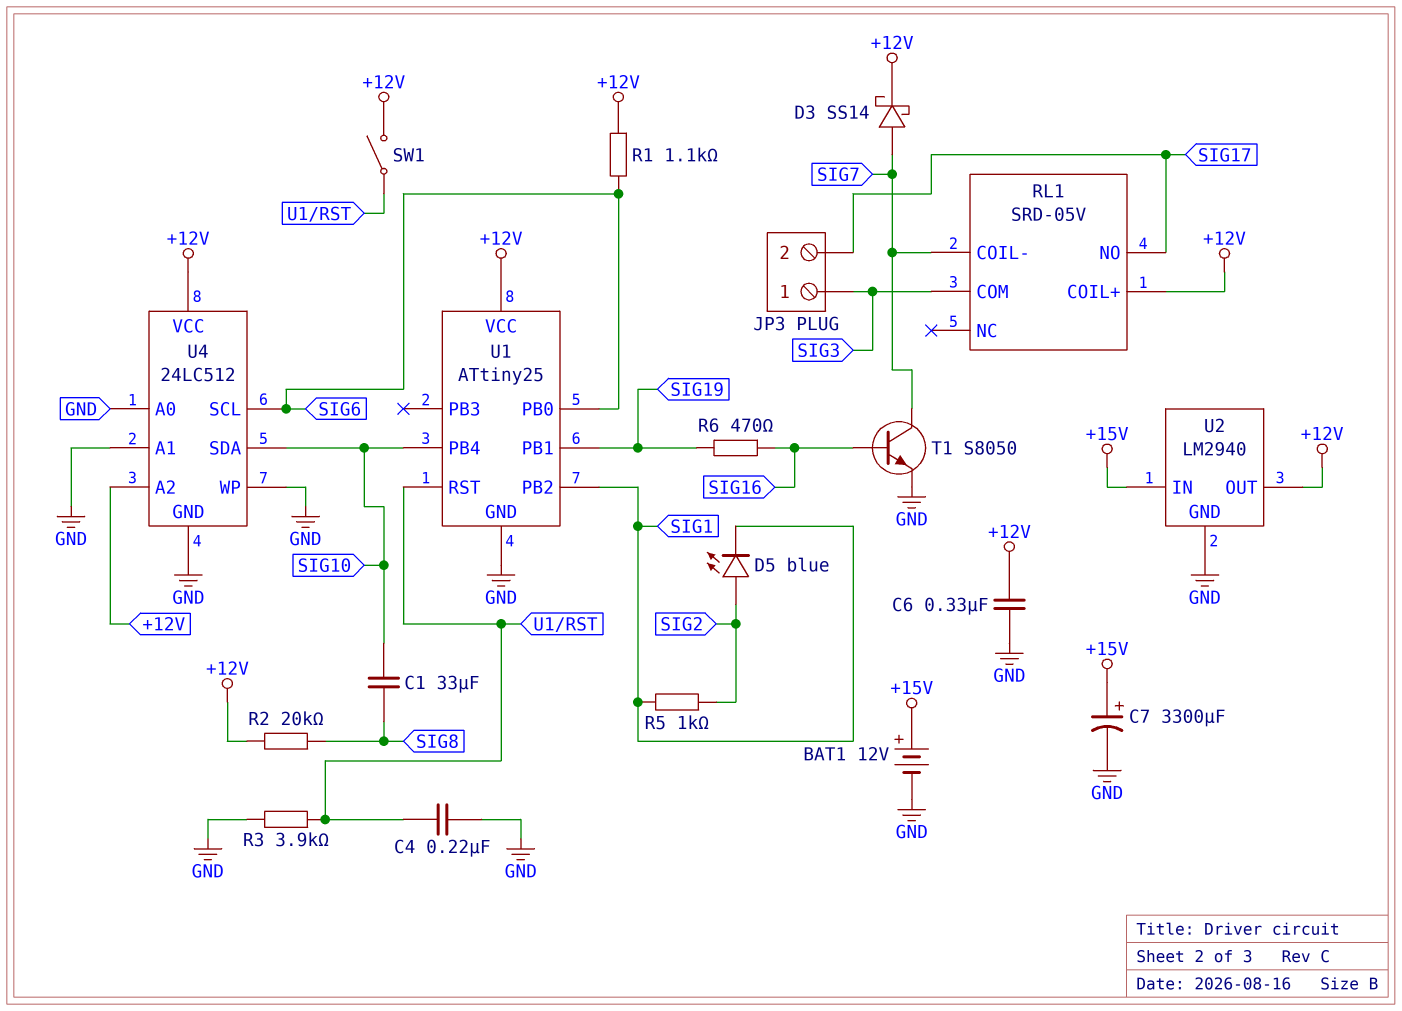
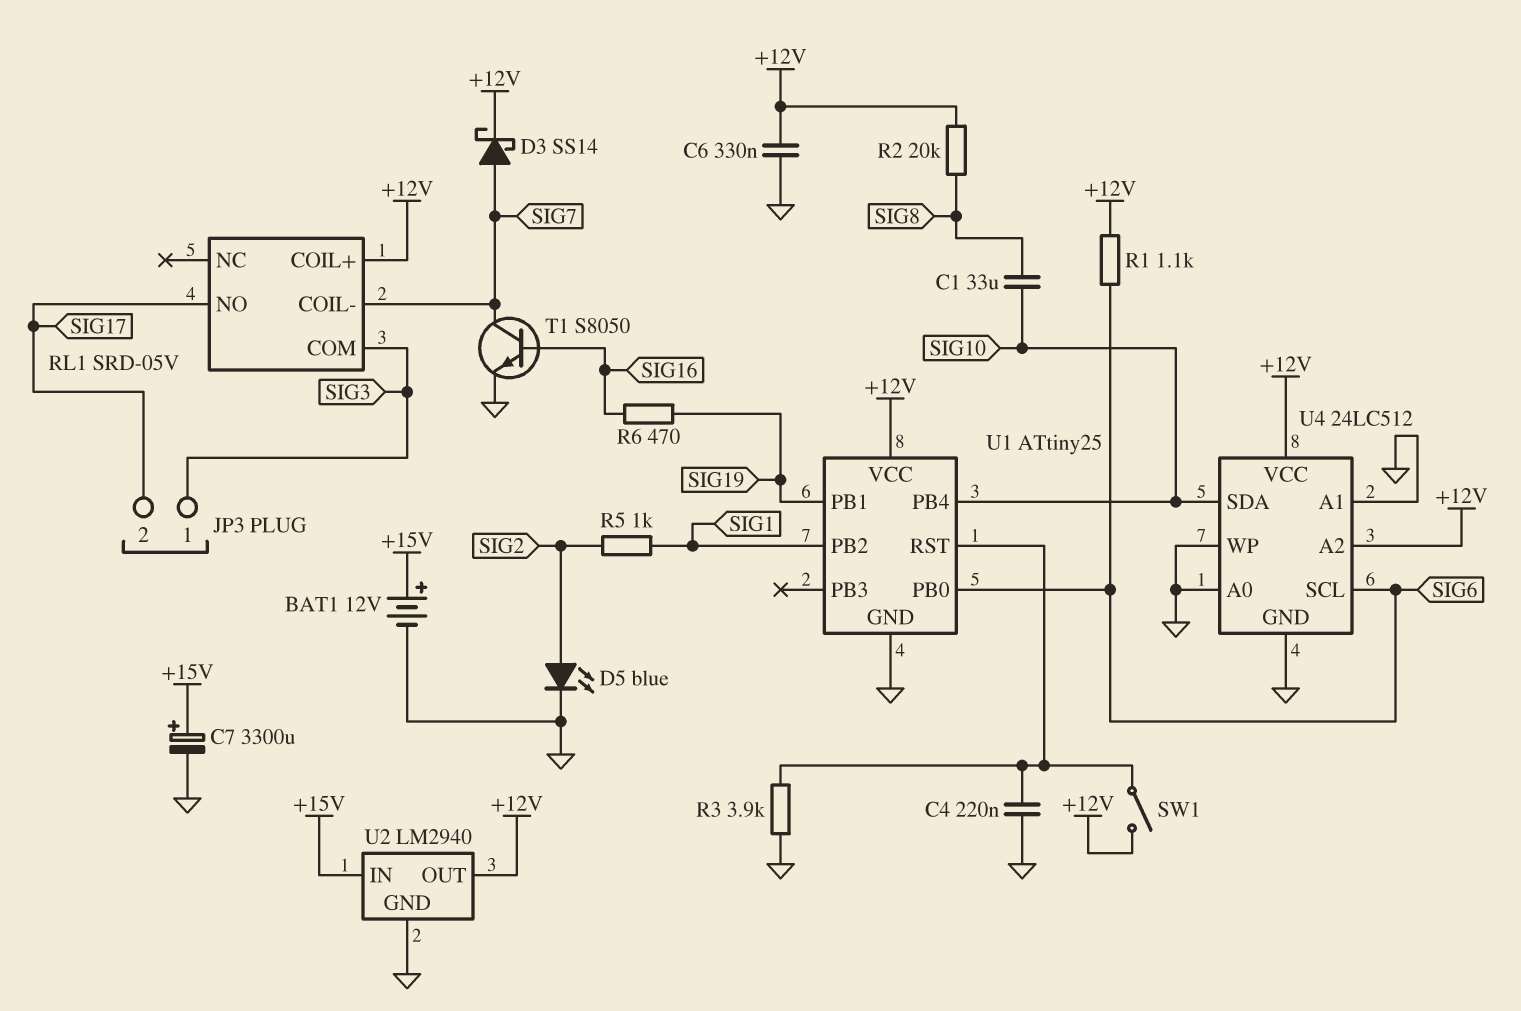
D5: LED blue (A SIG2, K SIG1) -> LED blue (A SIG2, K GND)

